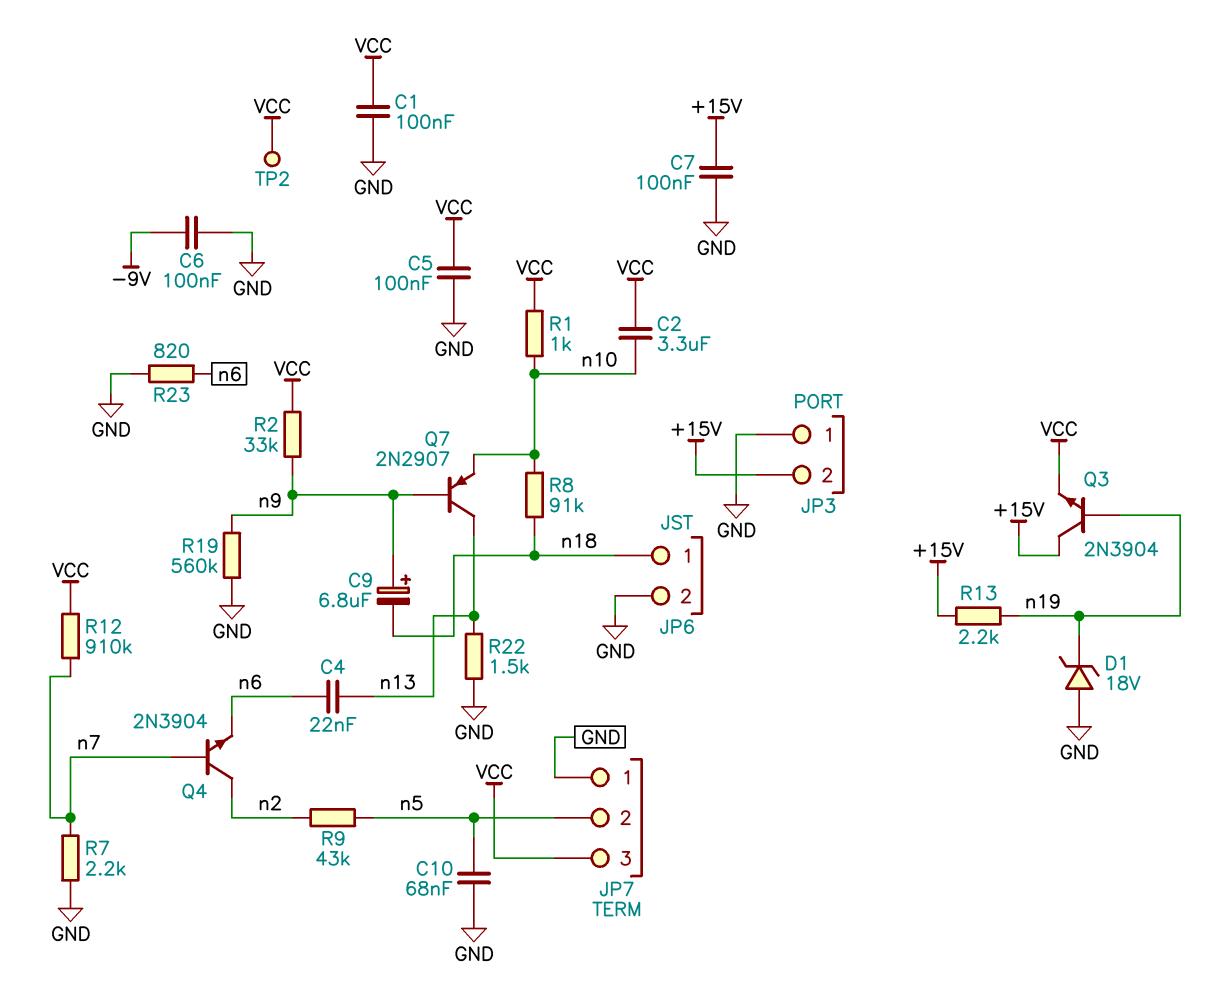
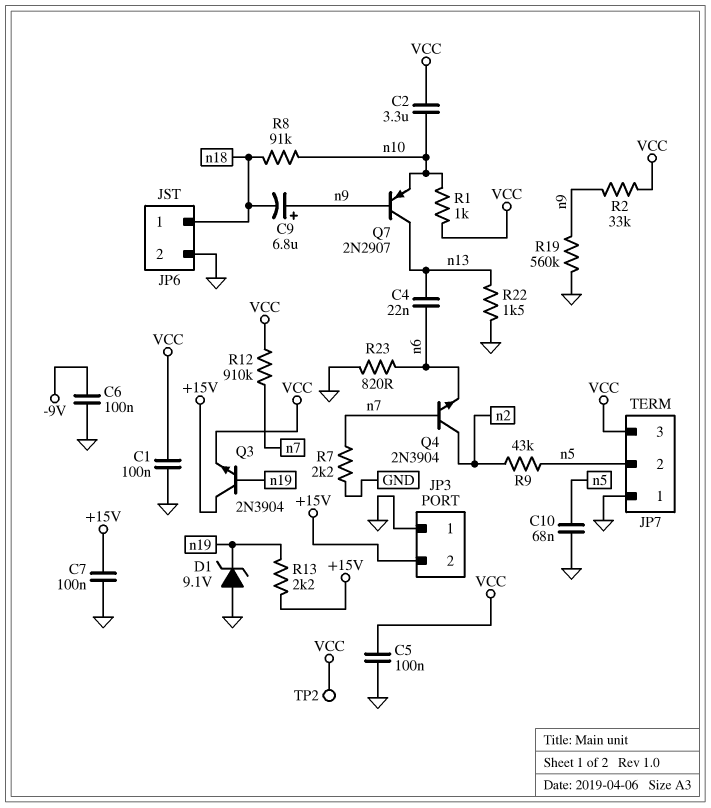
D1: zener 18V (A GND, K n19) -> zener 9.1V (A GND, K n19)

